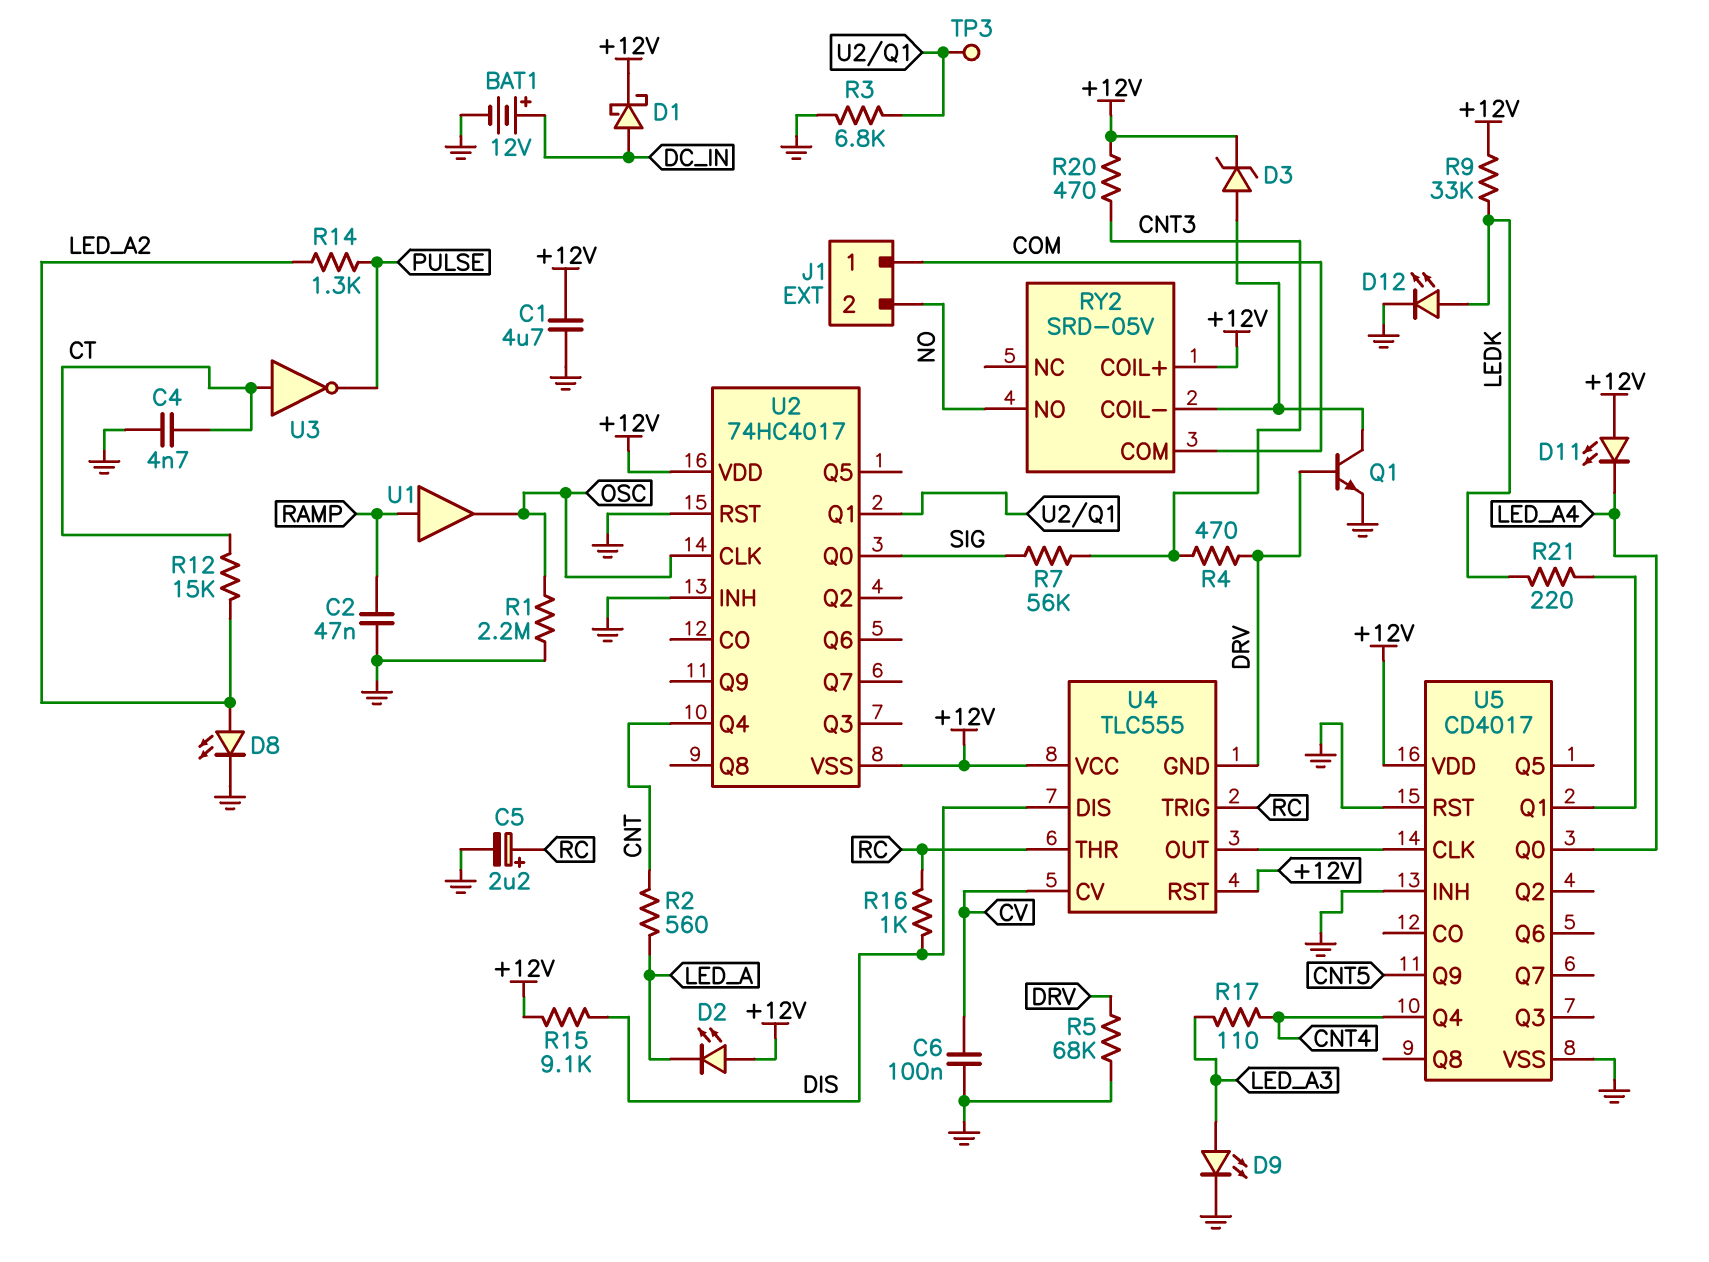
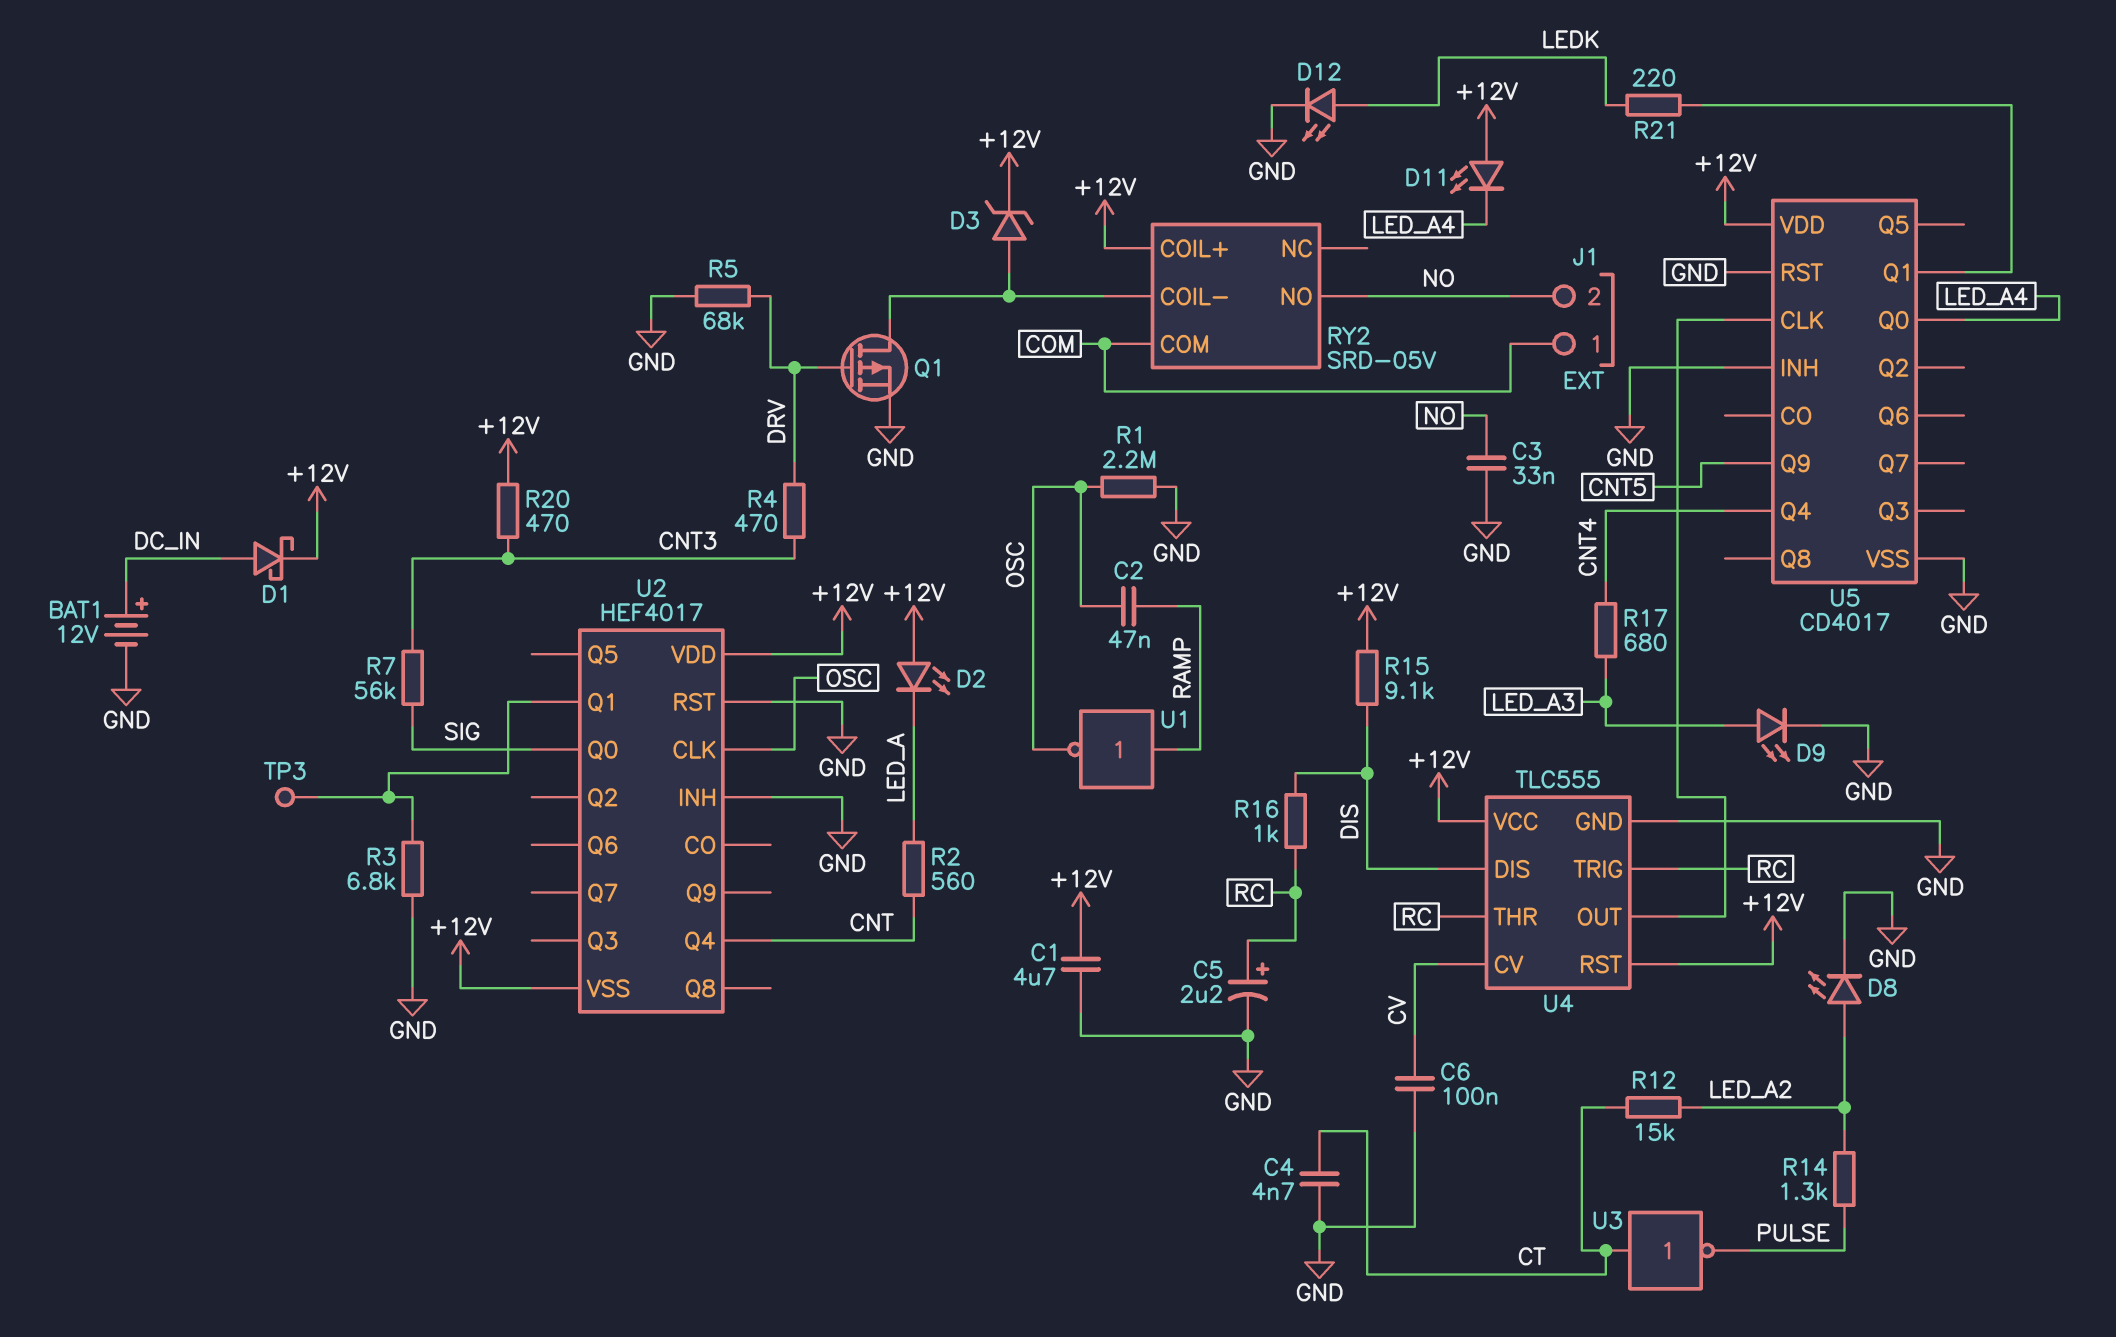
C2: 47nF (GND, RAMP) -> 47nF (OSC, RAMP)
C3: none -> 33nF (GND, NO)
Q1: NPN (B DRV, C RY2/COIL-, E GND) -> PMOS (G DRV, D RY2/COIL-, S GND)
R9: 33k (+12V, LEDK) -> none
R17: 110 (CNT4, LED_A3) -> 680 (CNT4, LED_A3)
U1: buffer (in RAMP, out OSC) -> NOT (in RAMP, out OSC)
U2: 74HC4017 -> HEF4017
U4 pin GND: DRV -> GND

